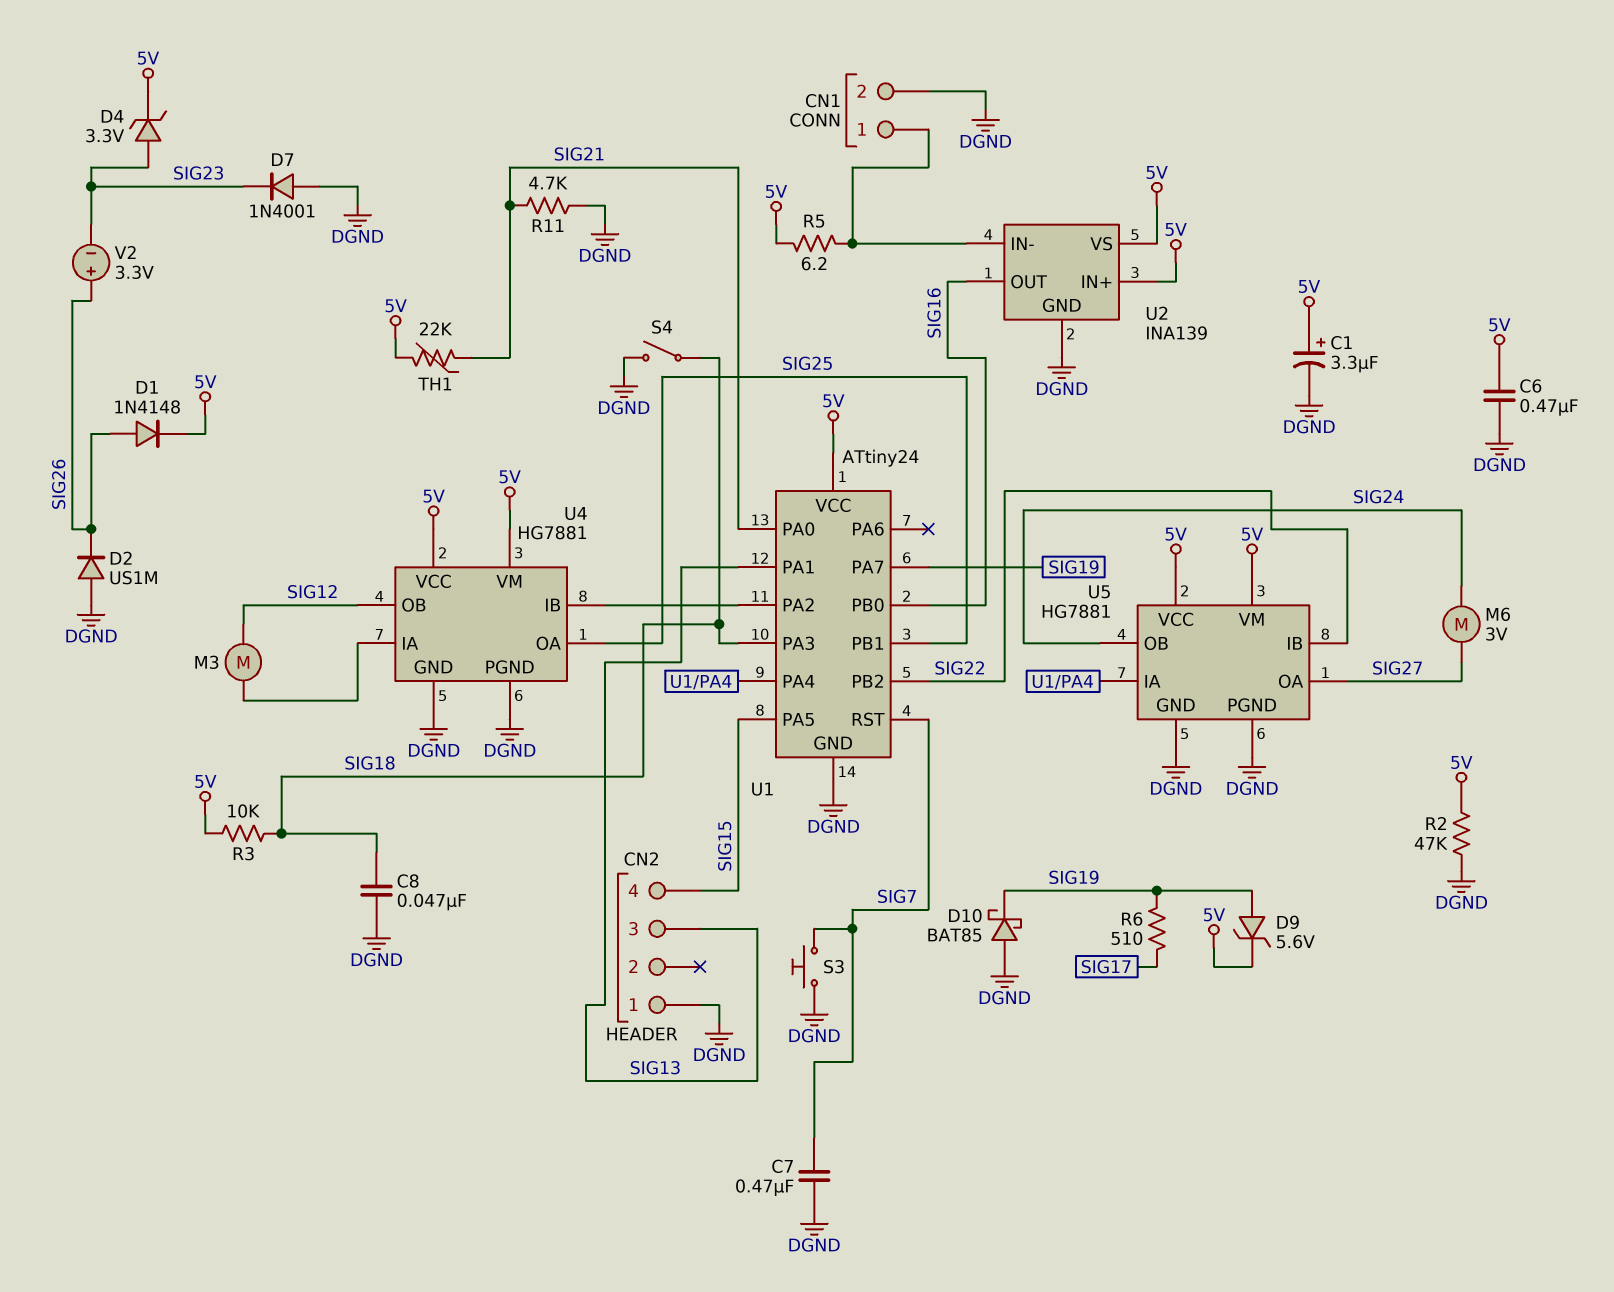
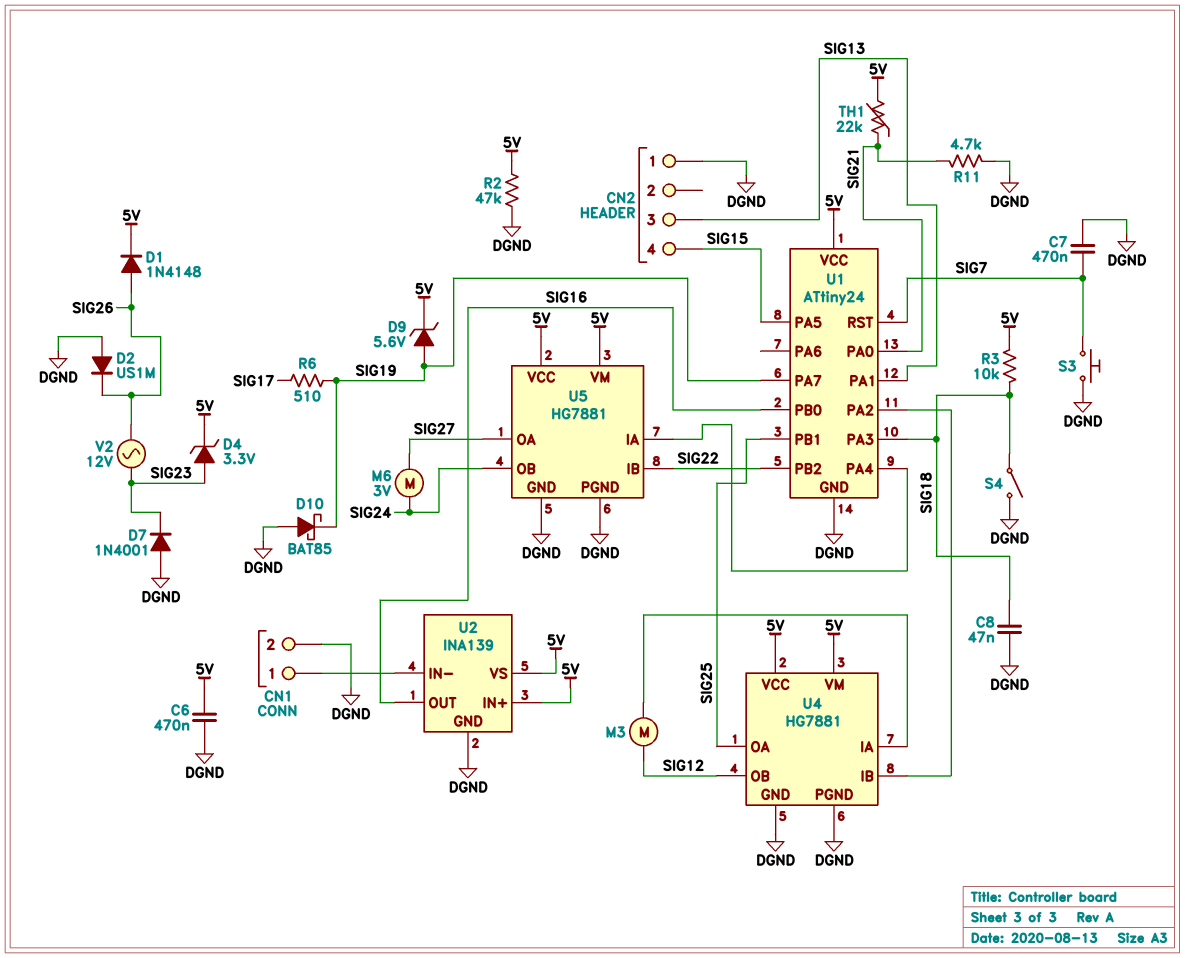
C1: 3.3uF (plus 5V, minus DGND) -> none
R5: 6.2 (5V, CN1/1) -> none
V2: 3.3V (plus SIG26, minus SIG23) -> AC 12V (SIG23, SIG26)

